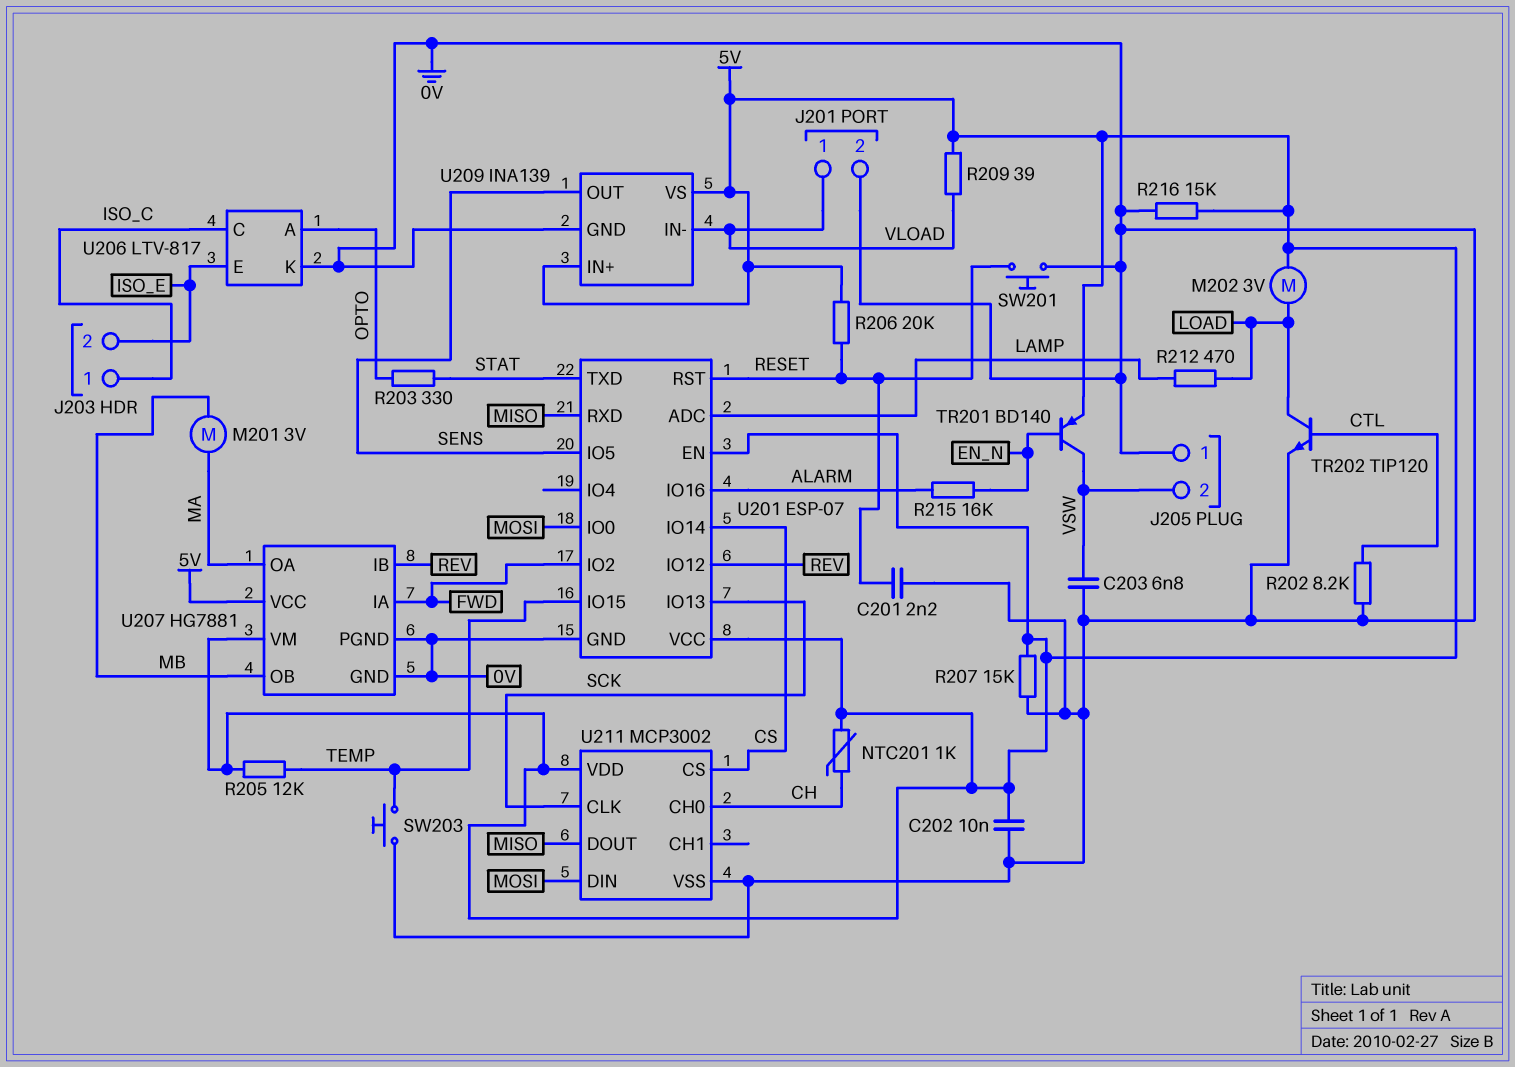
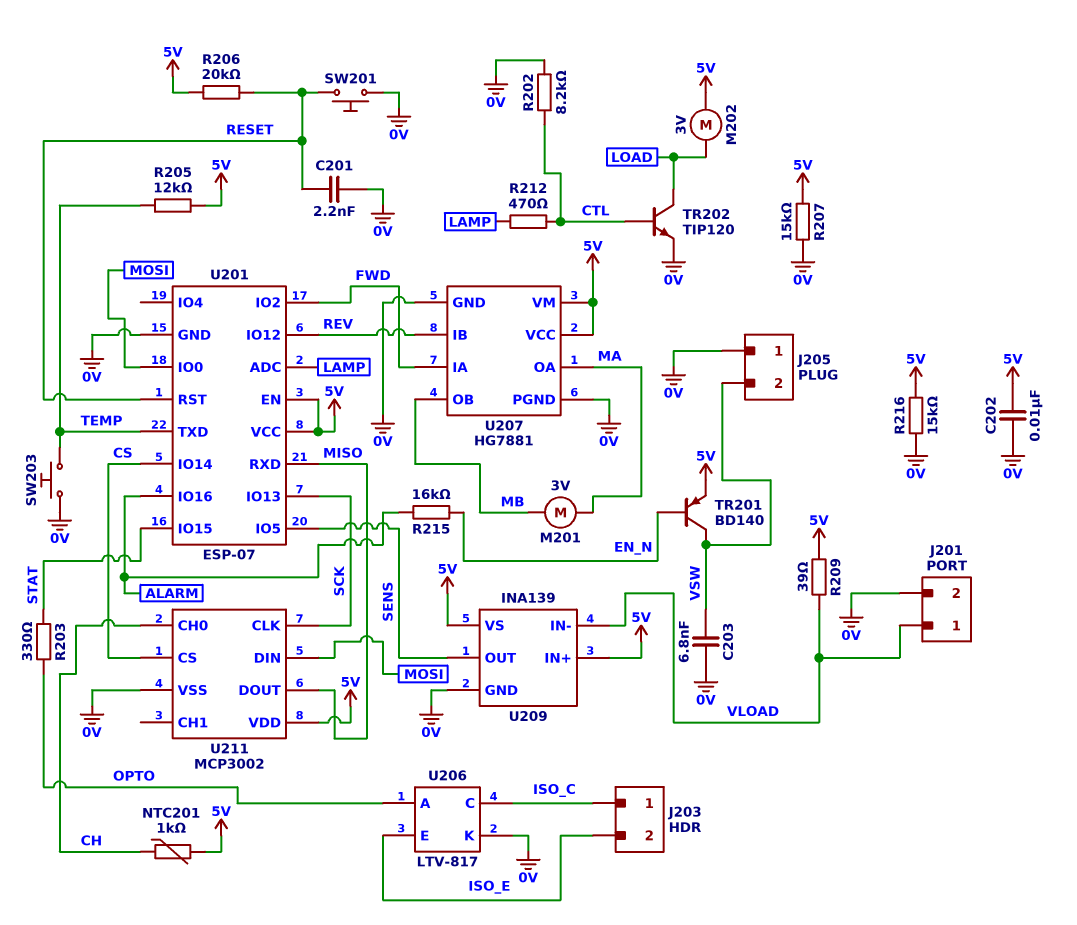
R212: 470 (LAMP, LOAD) -> 470 (CTL, LAMP)
U201 pin IO15: TEMP -> STAT
U201 pin TXD: STAT -> TEMP

